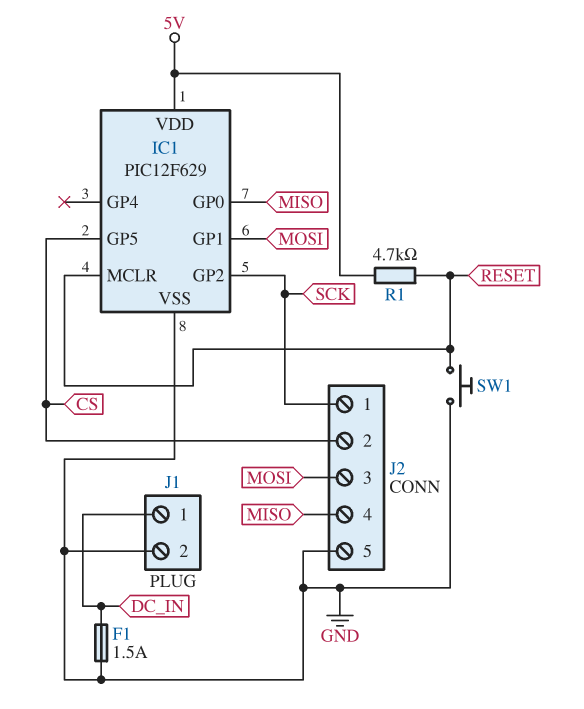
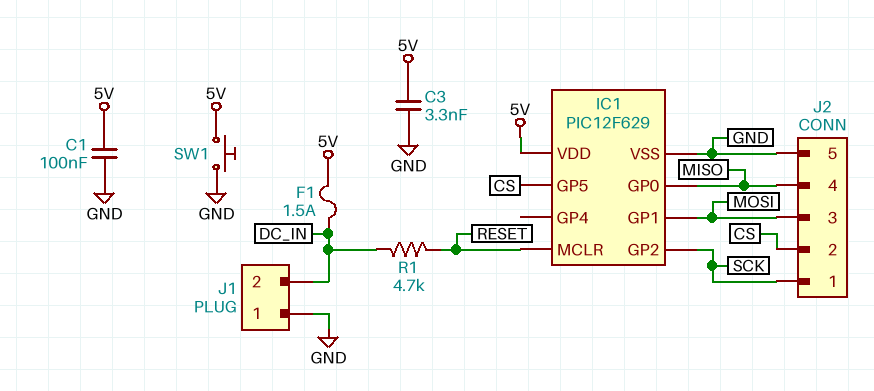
C1: none -> 100nF (5V, GND)
C3: none -> 3.3nF (5V, GND)
F1: 1.5A (DC_IN, GND) -> 1.5A (5V, DC_IN)
J1 pin 1: DC_IN -> GND
J1 pin 2: GND -> DC_IN
R1: 4.7k (5V, RESET) -> 4.7k (DC_IN, RESET)
SW1: button (GND, RESET) -> button (5V, GND)

